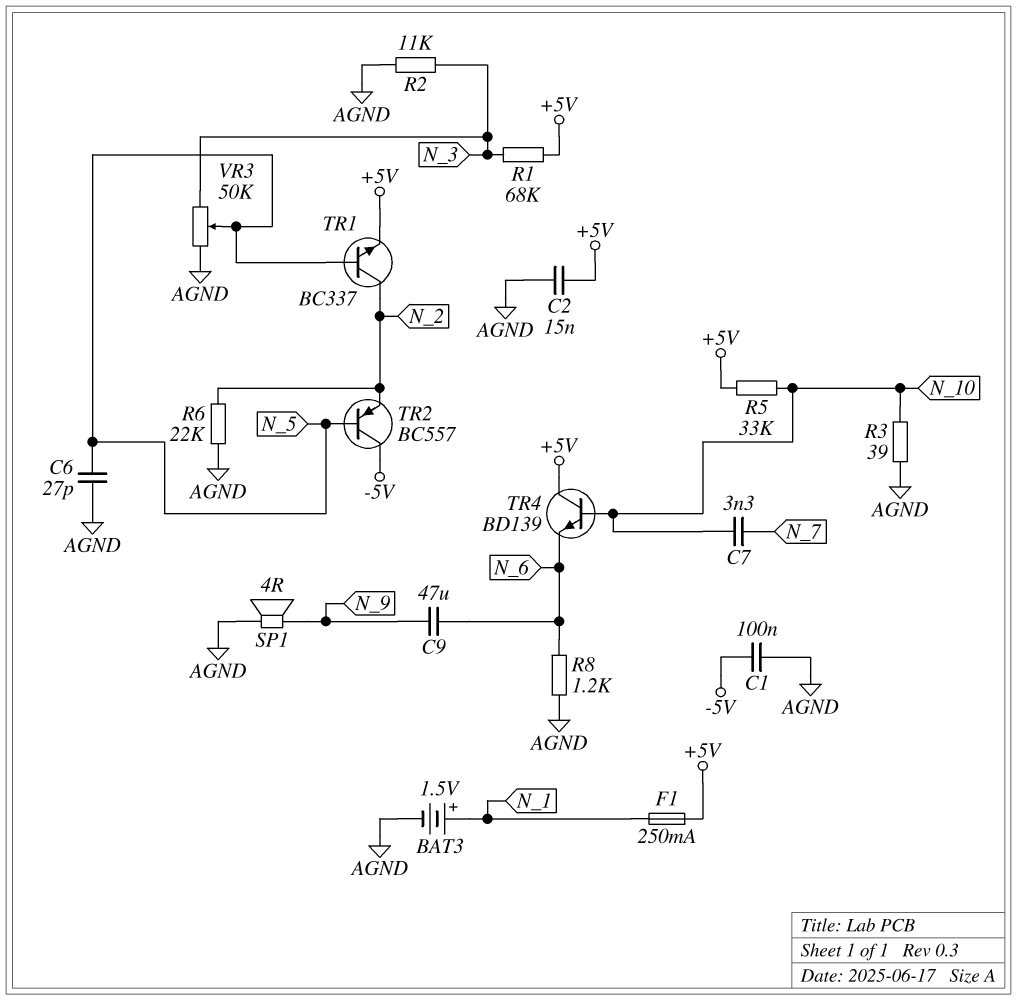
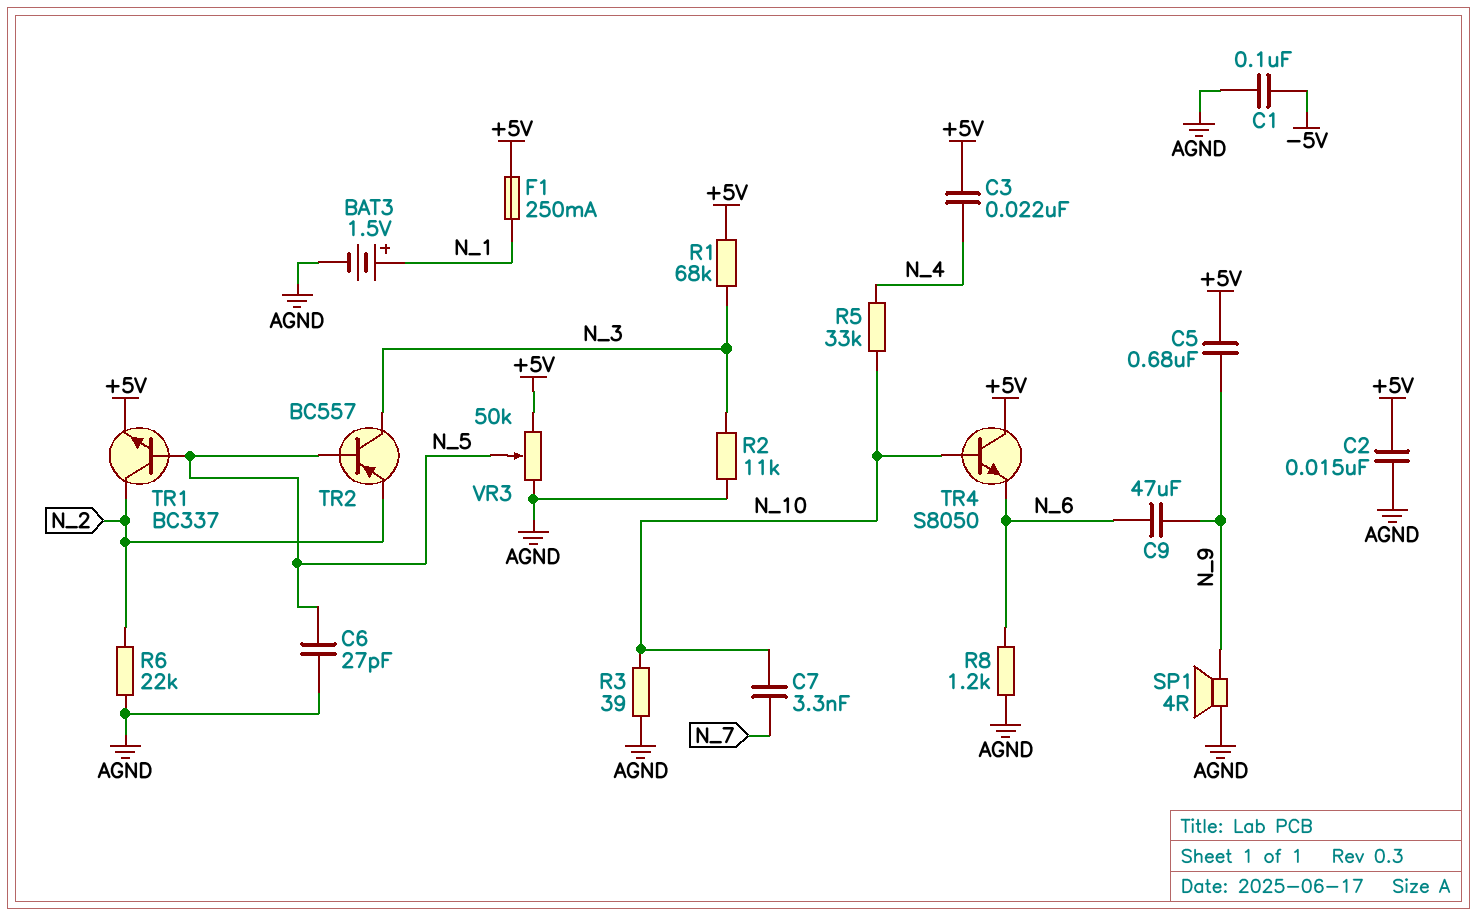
C3: none -> 22nF (+5V, N_4)
C5: none -> 680nF (+5V, N_9)
R5: 33k (+5V, N_10) -> 33k (N_4, N_10)
TR2: PNP BC557 (B N_5, C -5V, E N_2) -> PNP BC557 (B N_5, C N_3, E N_2)
TR4: NPN BD139 (B N_10, C +5V, E N_6) -> NPN S8050 (B N_10, C +5V, E N_6)
VR3: 50k (AGND, N_3, wiper N_5) -> 50k (+5V, AGND, wiper N_5)

